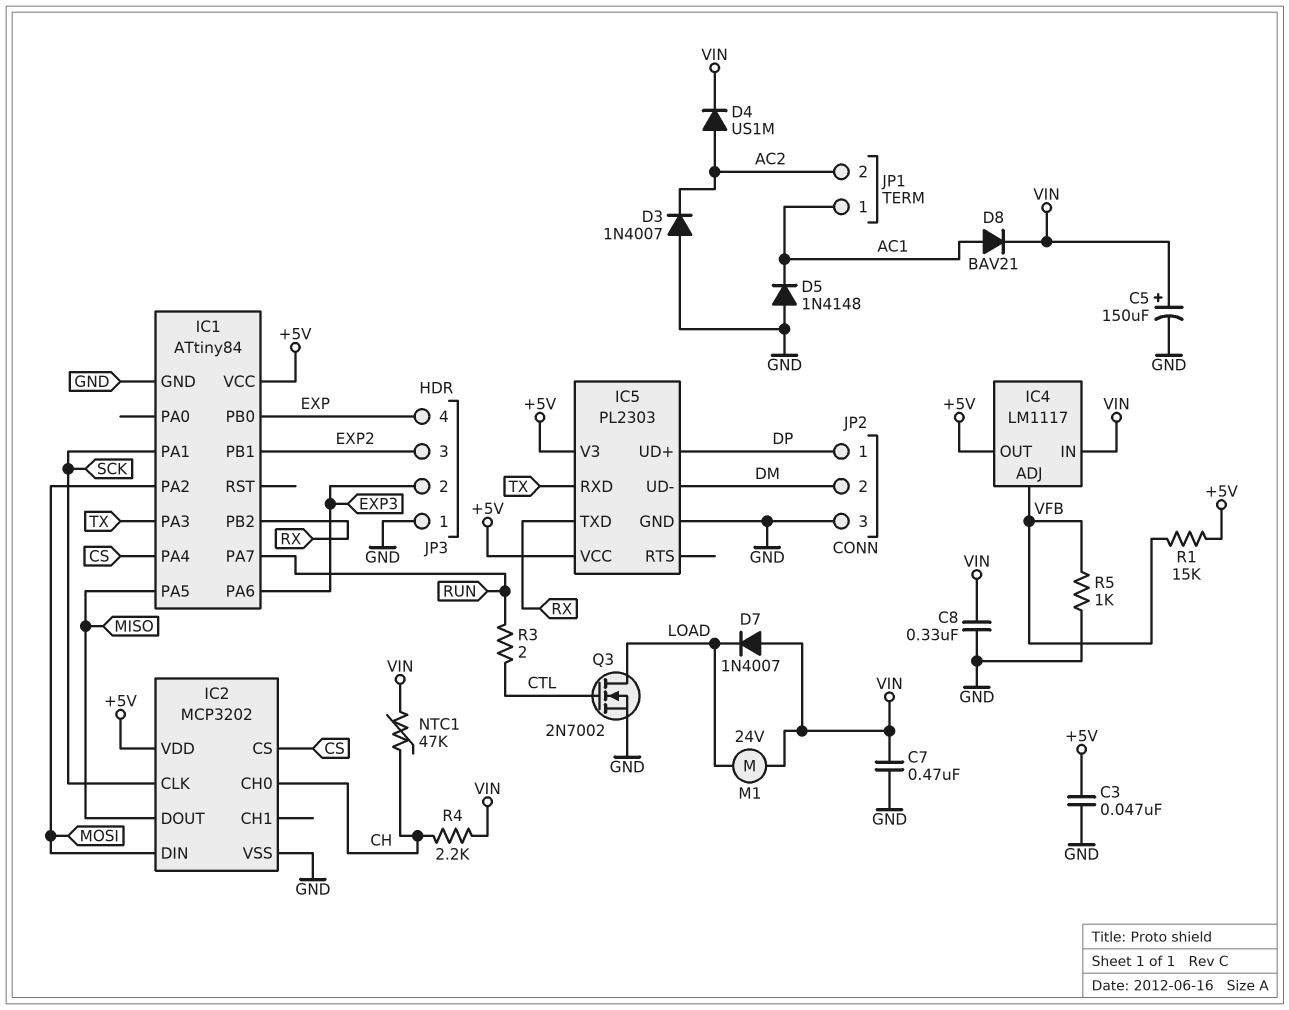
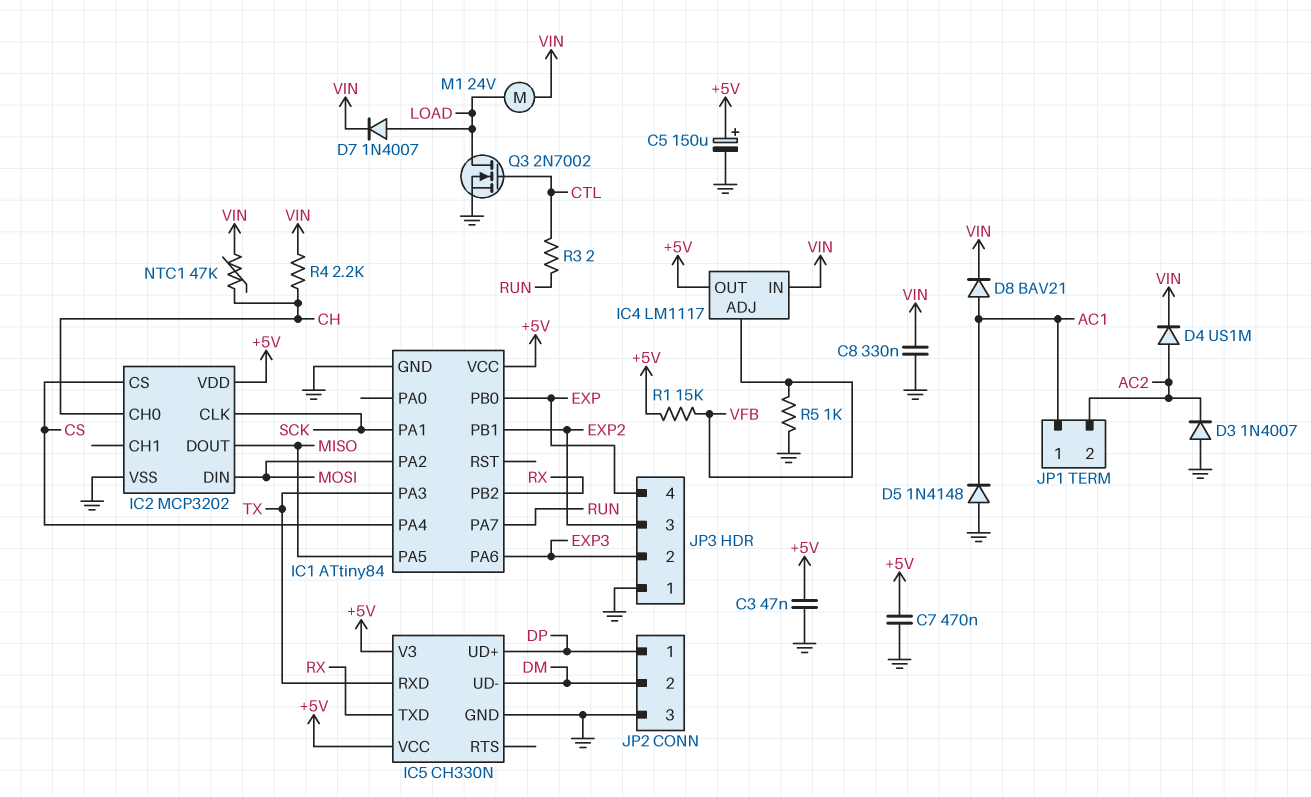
C5: 150uF (plus VIN, minus GND) -> 150uF (plus +5V, minus GND)
C7: 470nF (GND, VIN) -> 470nF (+5V, GND)
D7: diode 1N4007 (A VIN, K LOAD) -> diode 1N4007 (A LOAD, K VIN)
IC5: PL2303 -> CH330N

